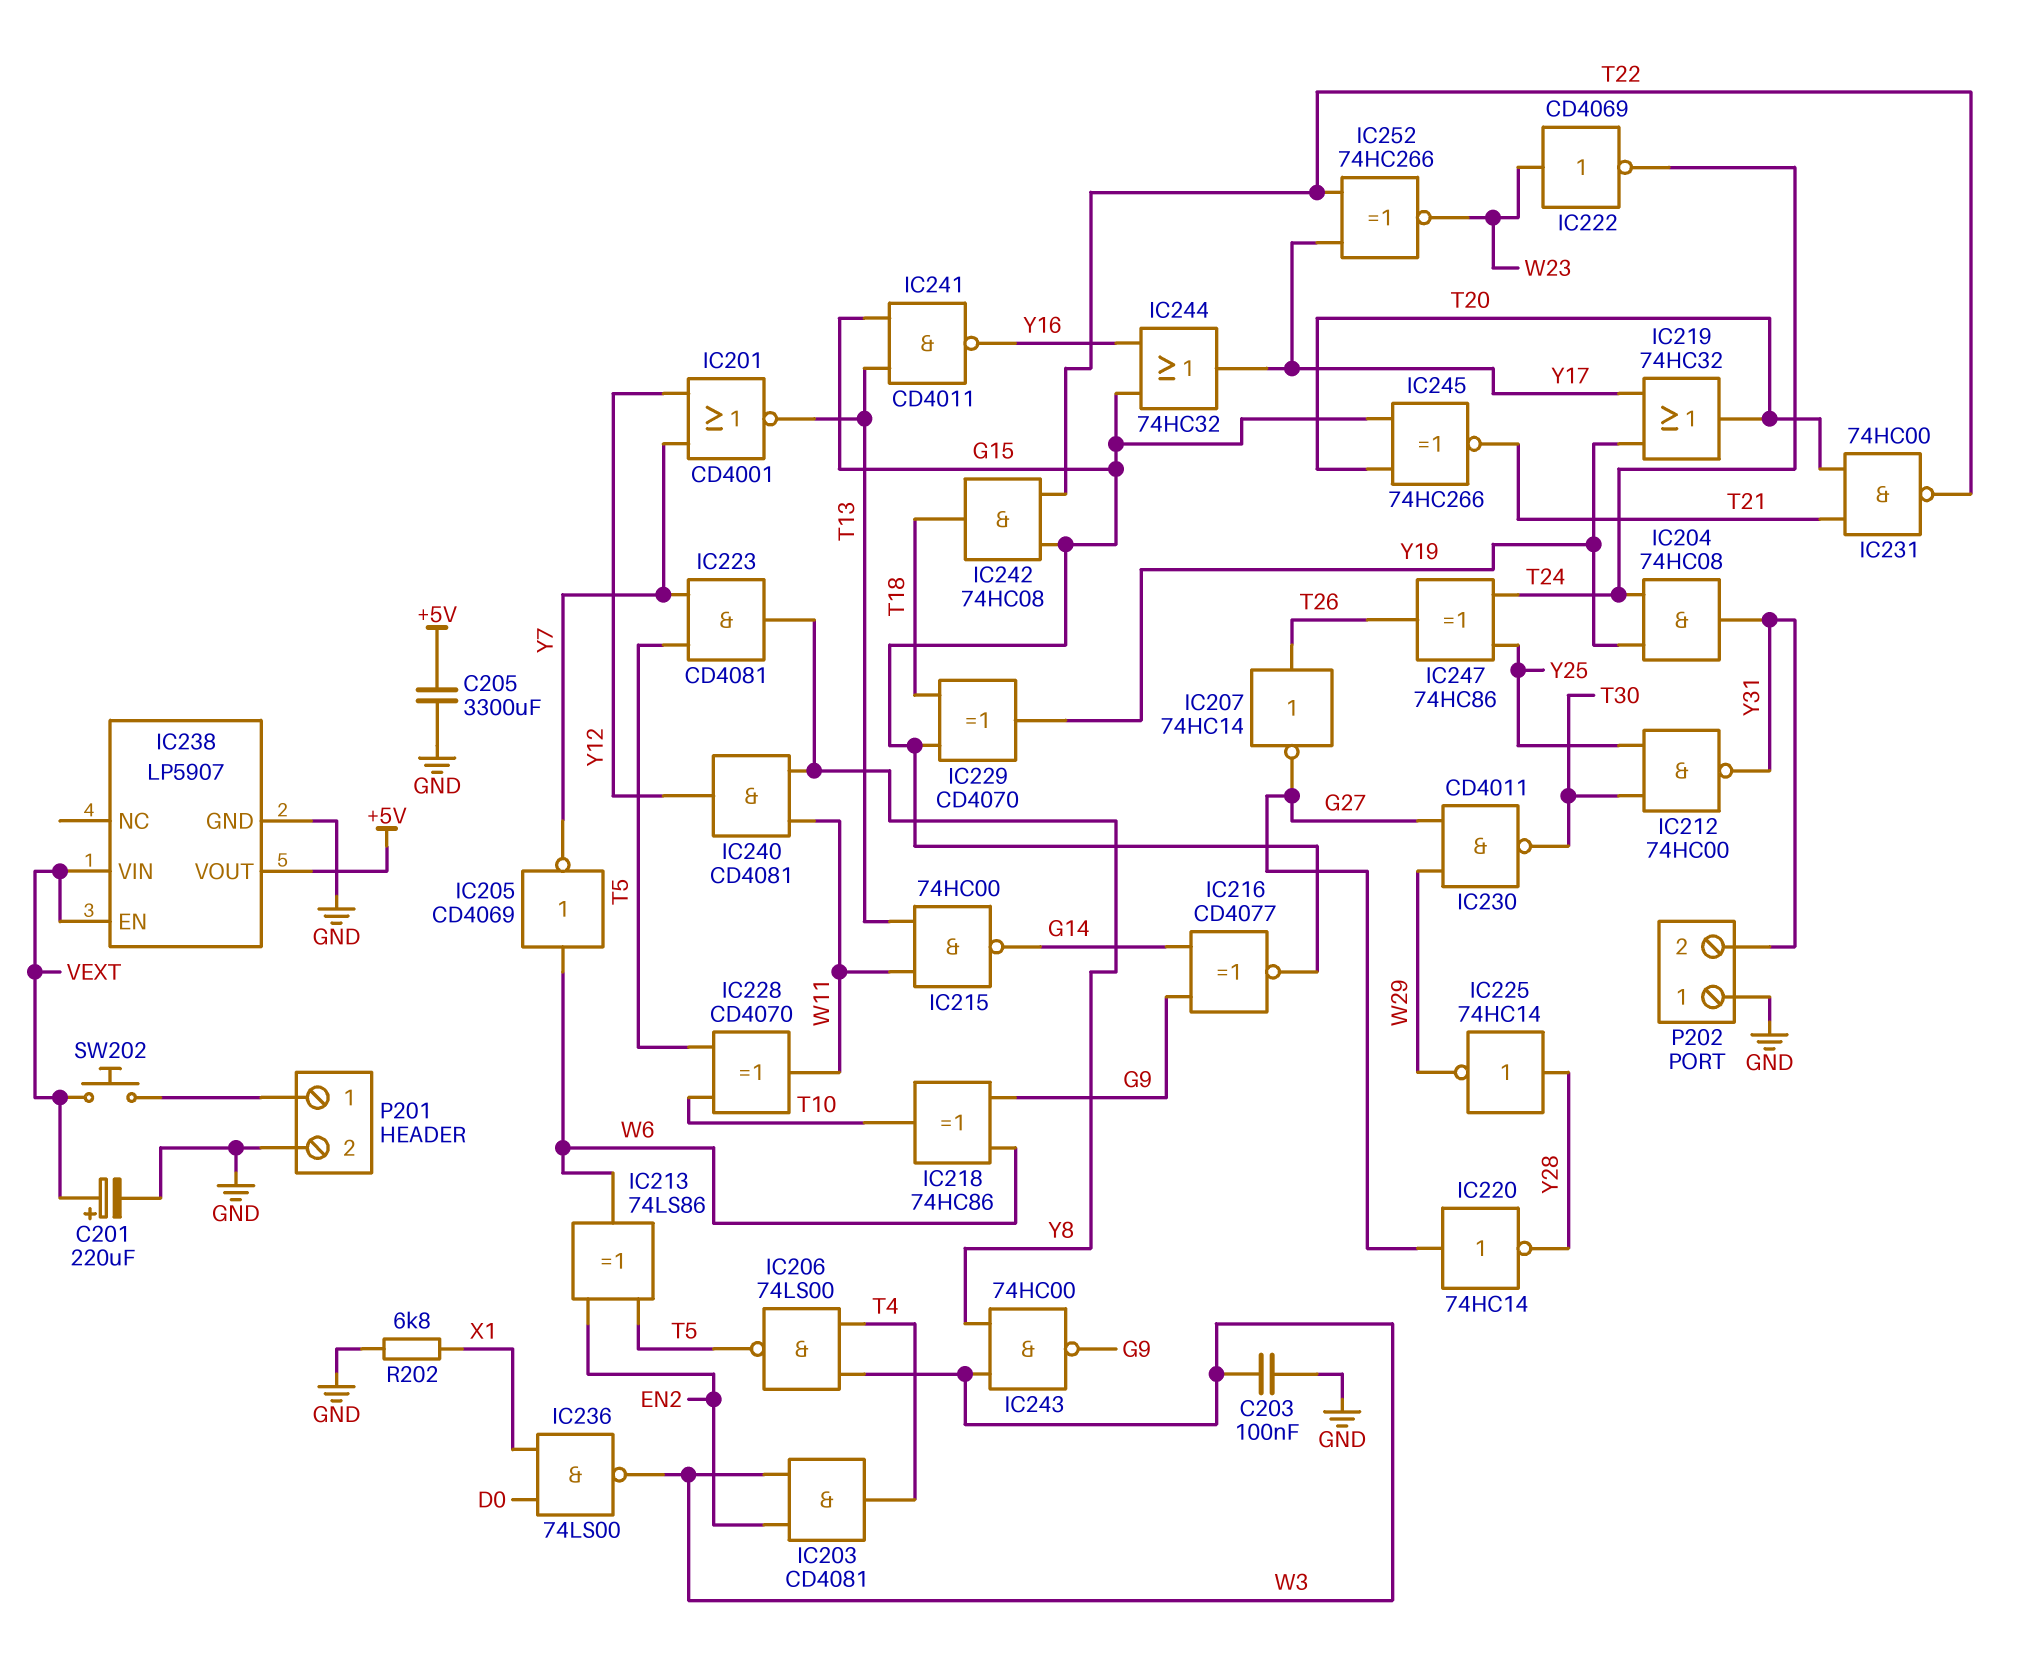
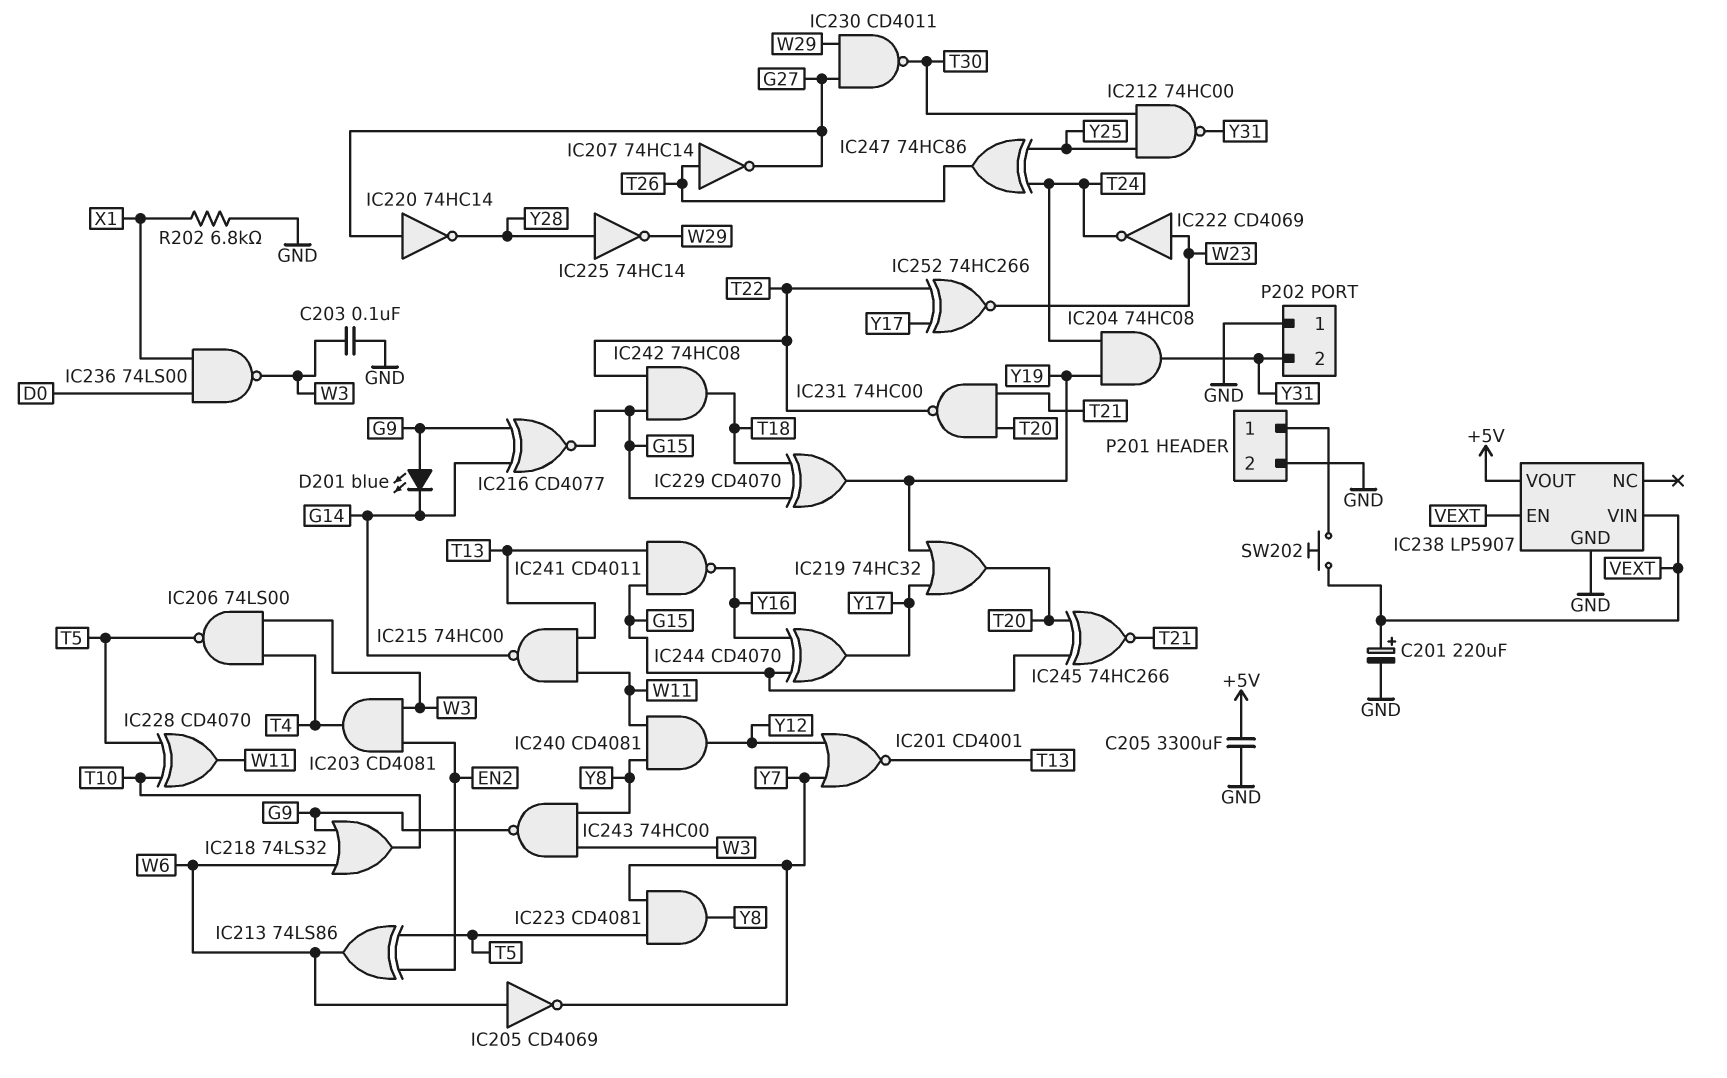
D201: none -> LED blue (A G9, K G14)
IC218: XOR 74HC86 (in G9, in W6, out T10) -> OR 74LS32 (in G9, in W6, out T10)
IC244: OR 74HC32 (in G15, in Y16, out Y17) -> XOR CD4070 (in G15, in Y16, out Y17)

